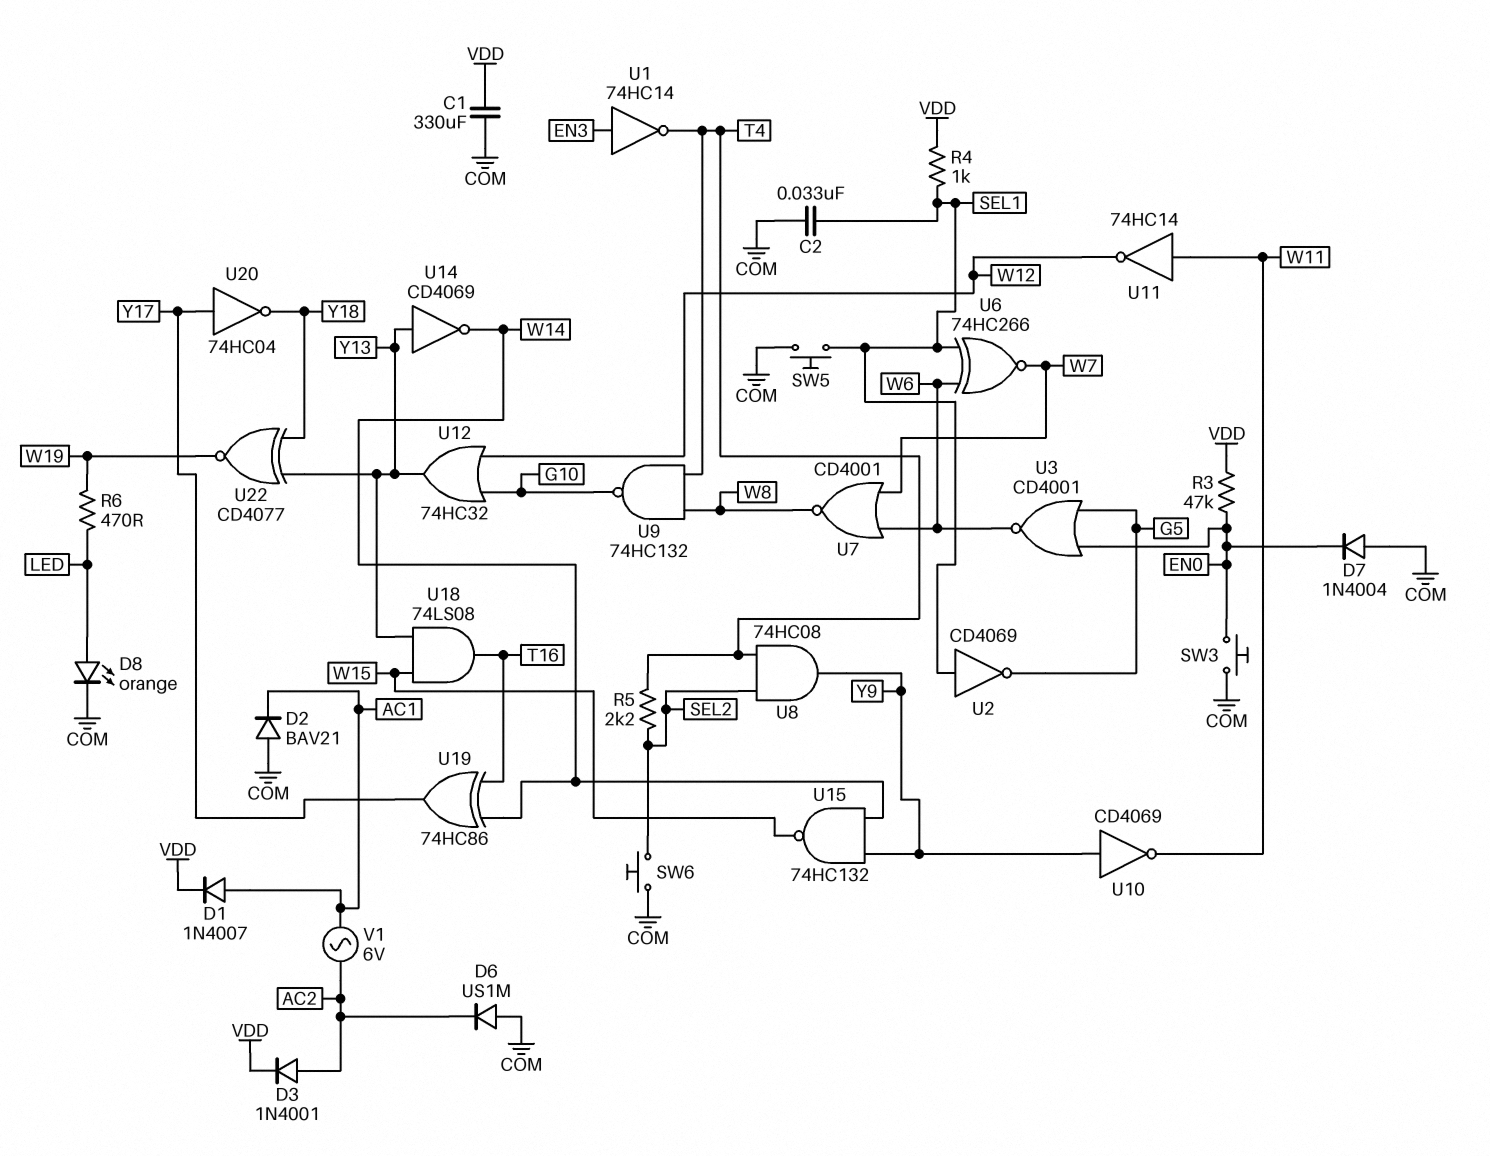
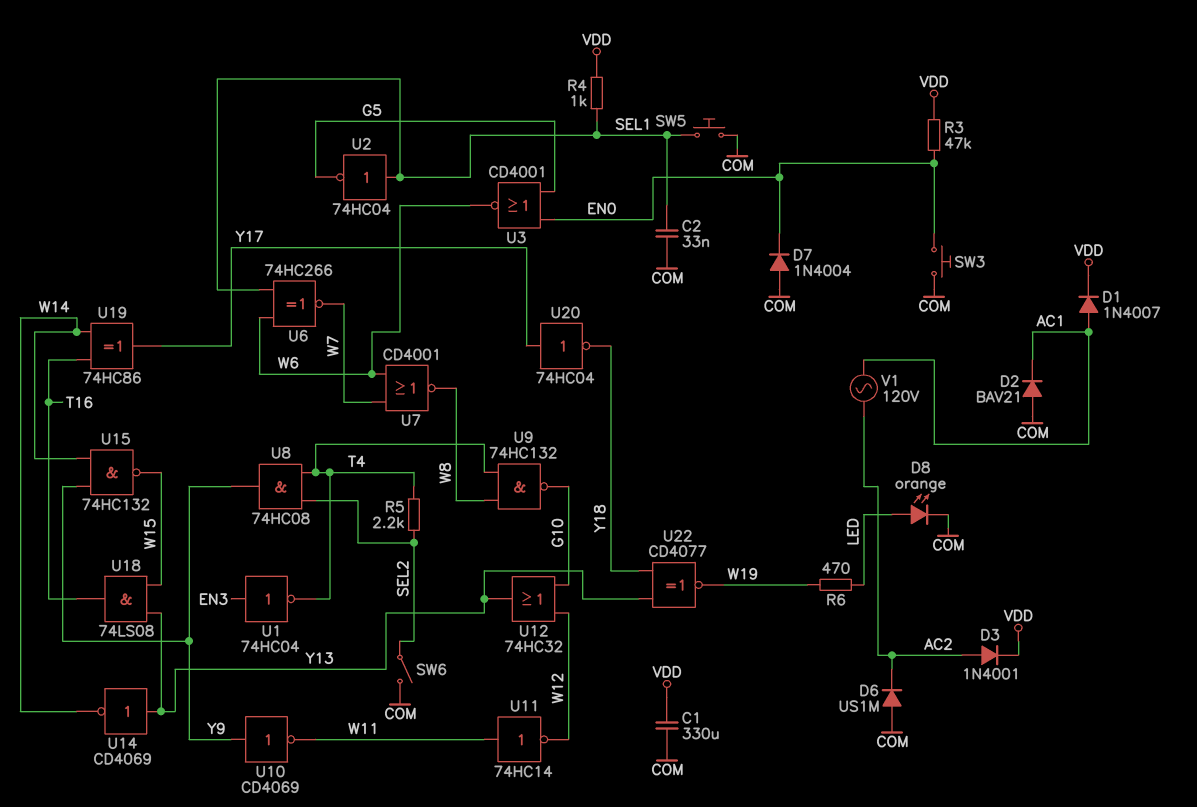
SW6: button (COM, SEL2) -> switch (COM, SEL2)
U1: NOT 74HC14 (in EN3, out T4) -> NOT 74HC04 (in EN3, out T4)
U2: NOT CD4069 (in SEL1, out G5) -> NOT 74HC04 (in SEL1, out G5)
V1: AC 6V (AC1, AC2) -> AC 120V (AC1, AC2)

